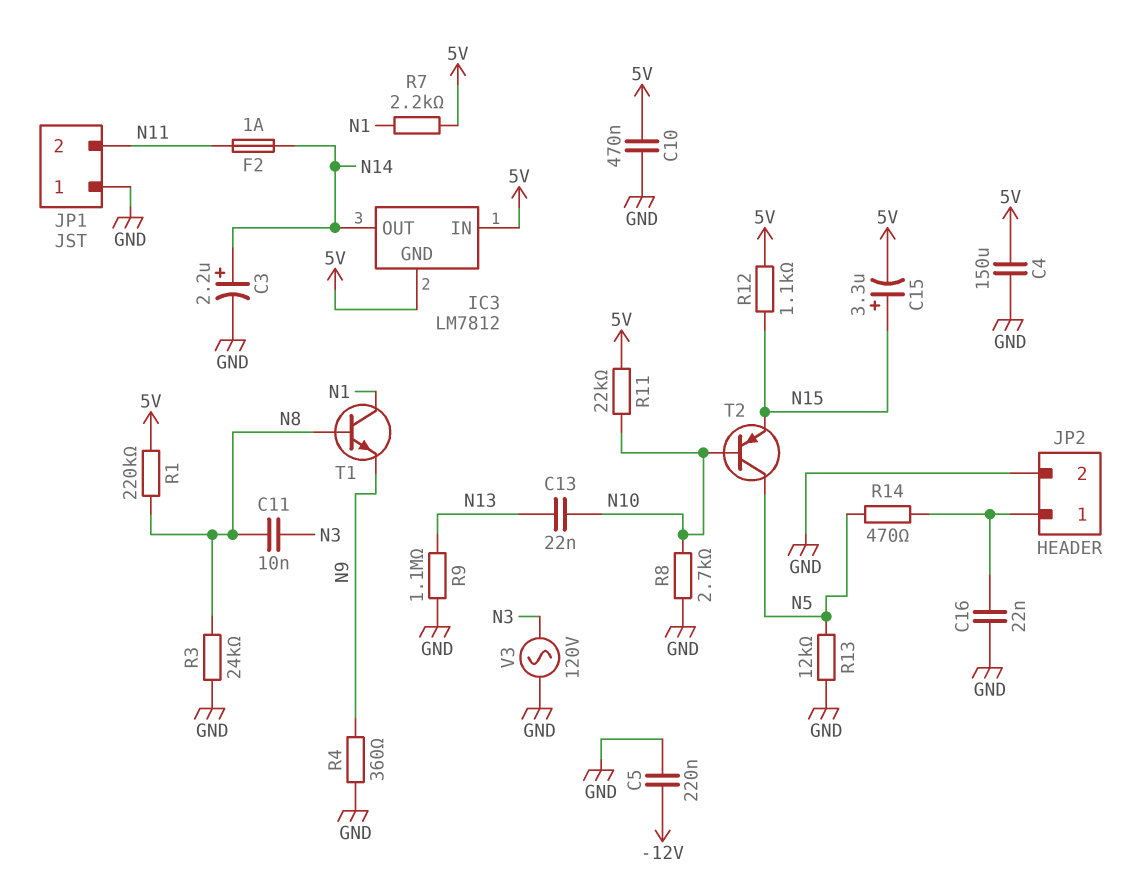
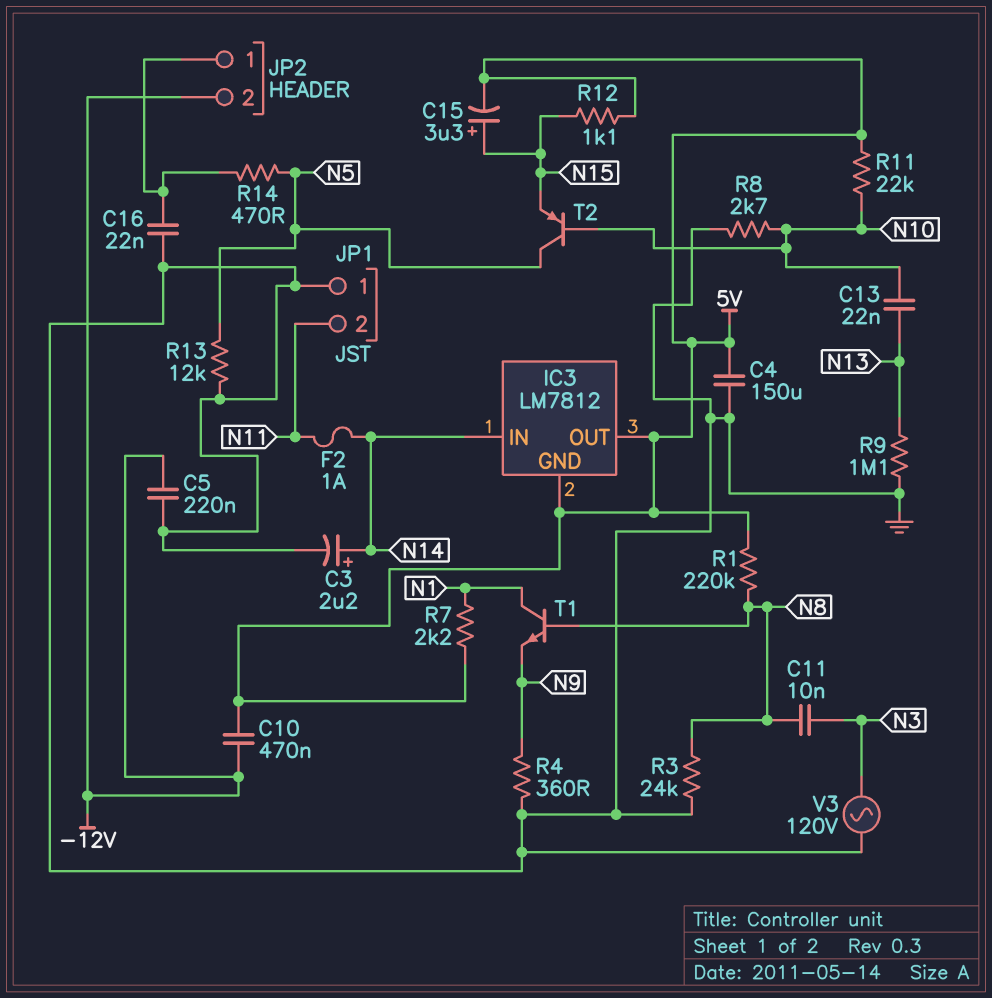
C10: 470nF (5V, GND) -> 470nF (-12V, 5V)
IC3 pin IN: 5V -> N14
IC3 pin OUT: N14 -> 5V
JP2 pin 2: GND -> -12V

